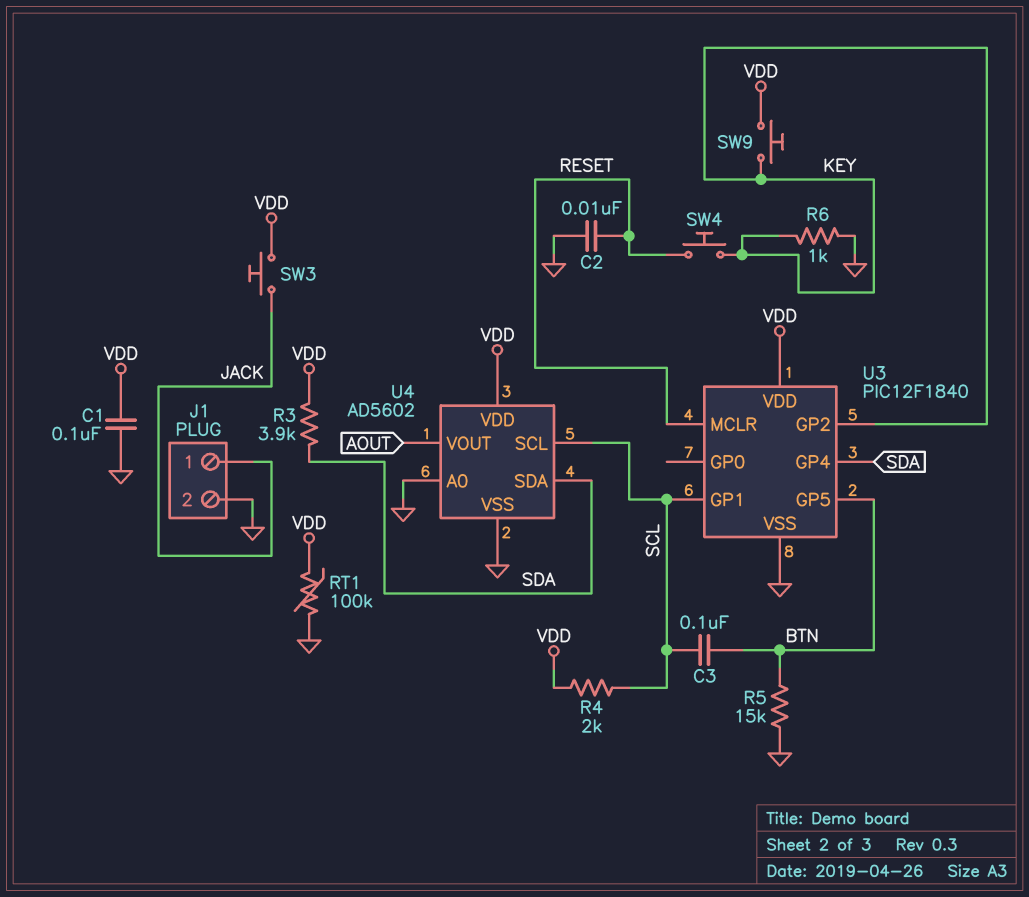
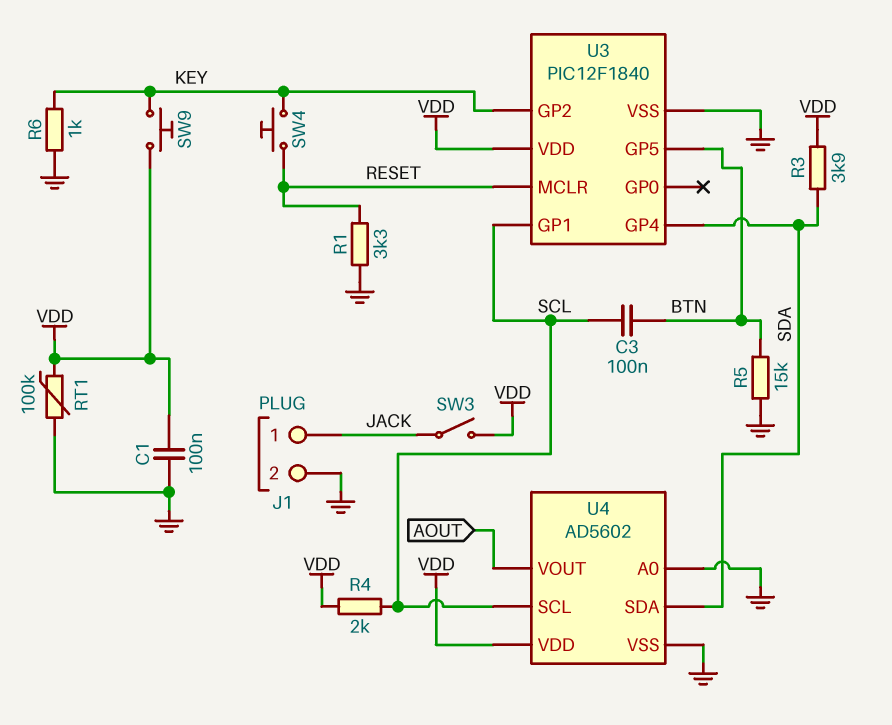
C2: 10nF (GND, RESET) -> none
R1: none -> 3.3k (GND, RESET)
SW3: button (JACK, VDD) -> switch (JACK, VDD)

